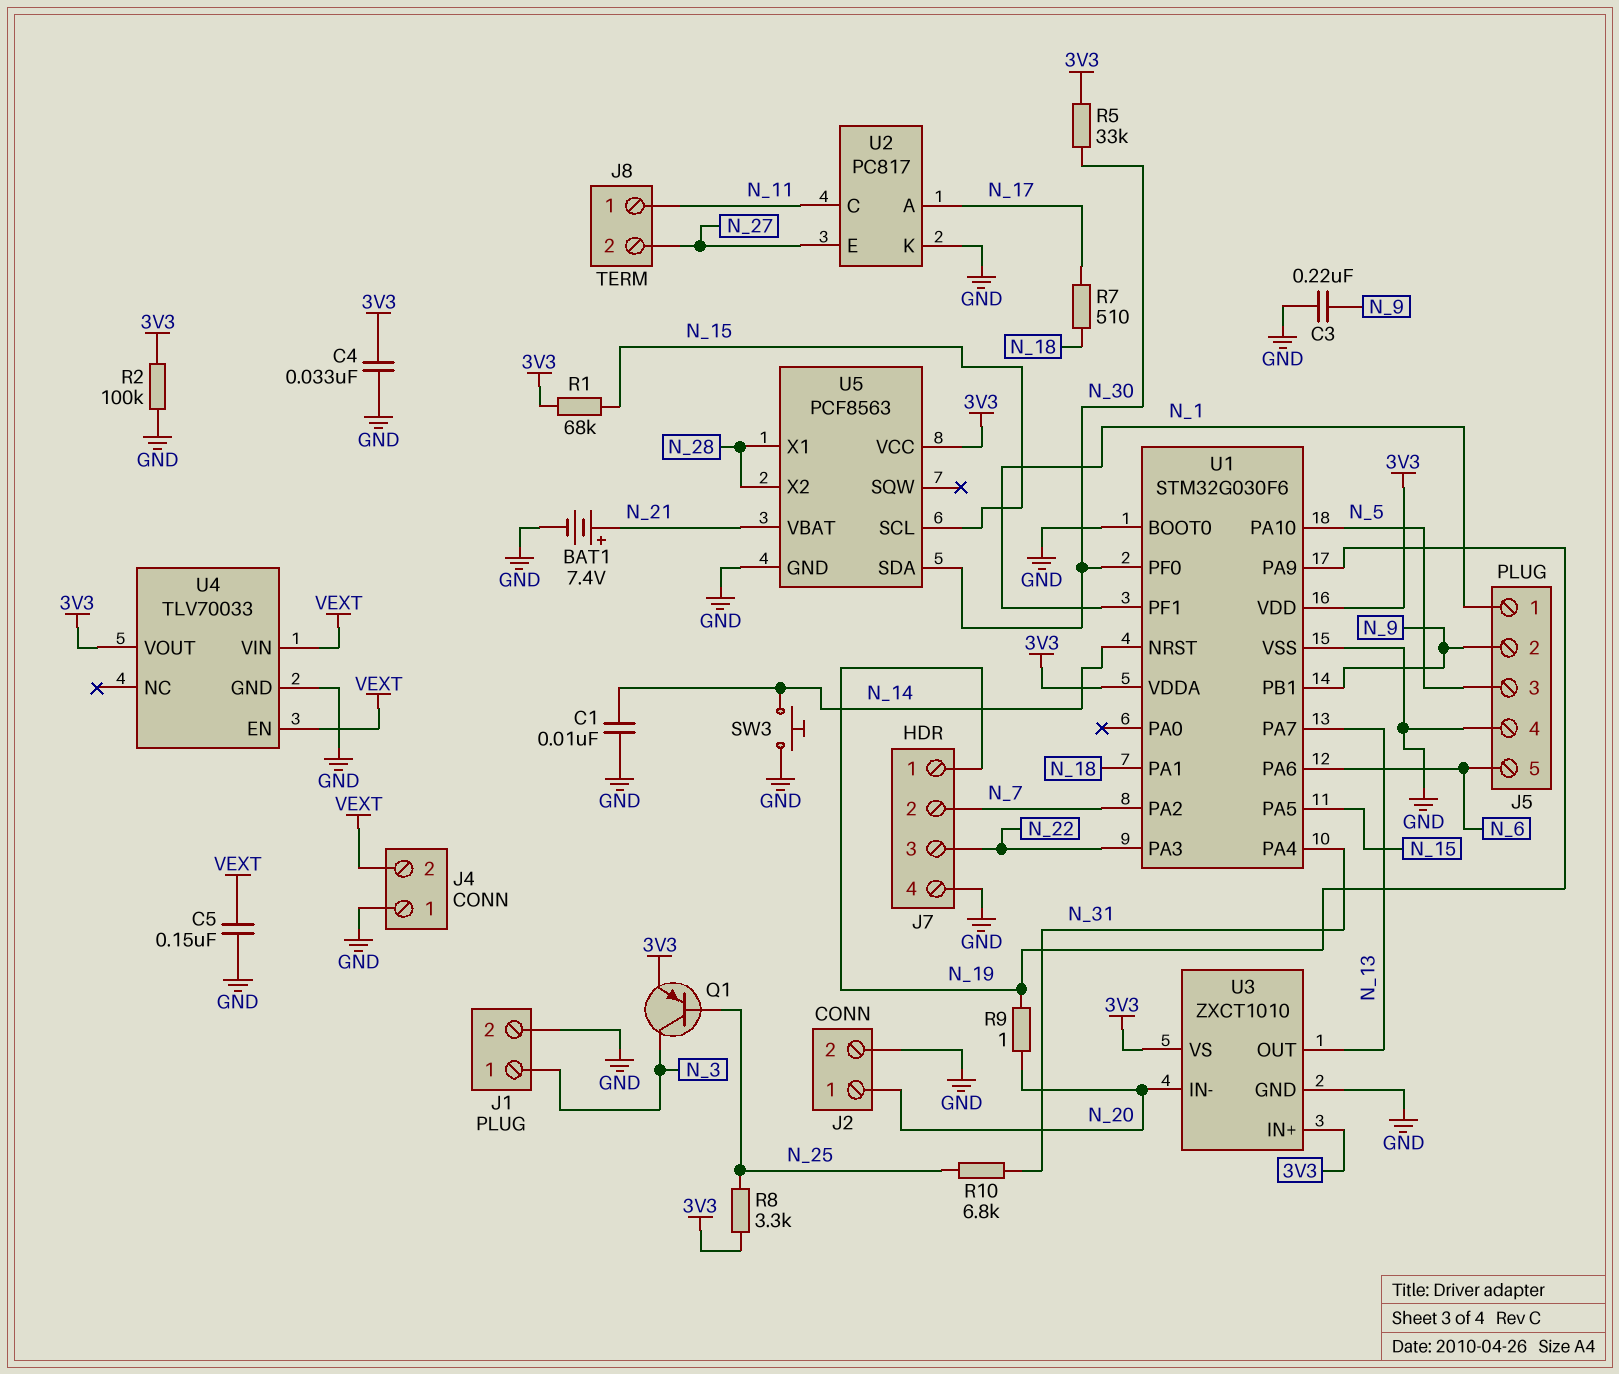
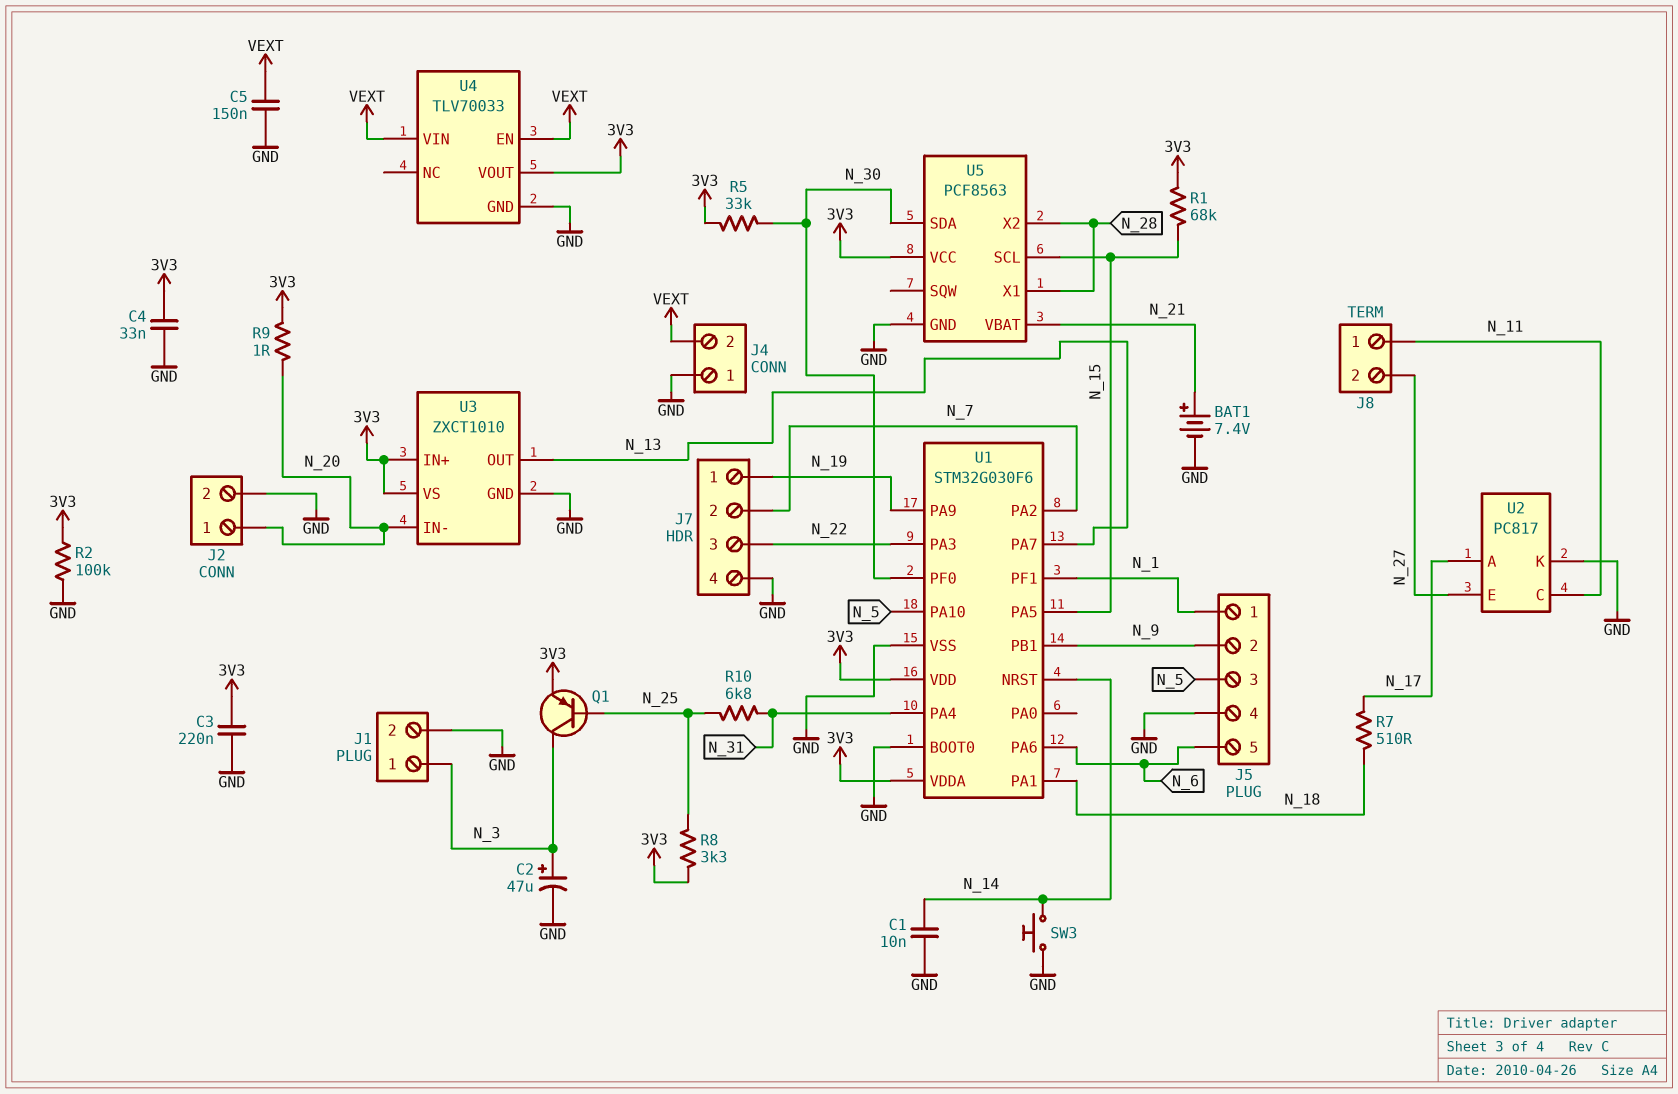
C2: none -> 47uF (plus N_3, minus GND)
C3: 220nF (GND, N_9) -> 220nF (3V3, GND)
R9: 1 (N_19, N_20) -> 1 (3V3, N_20)

